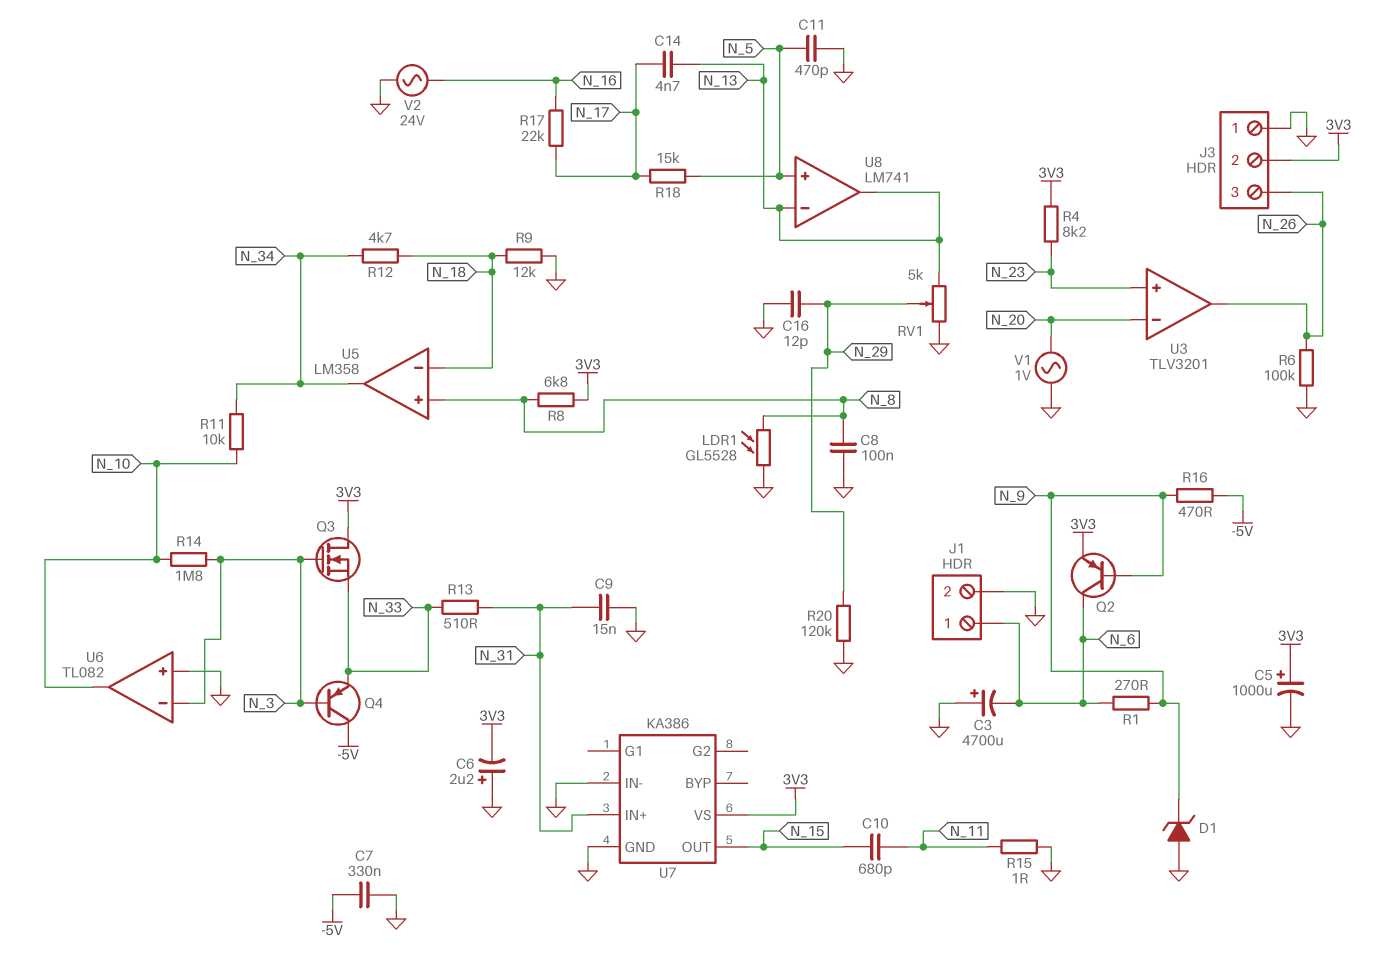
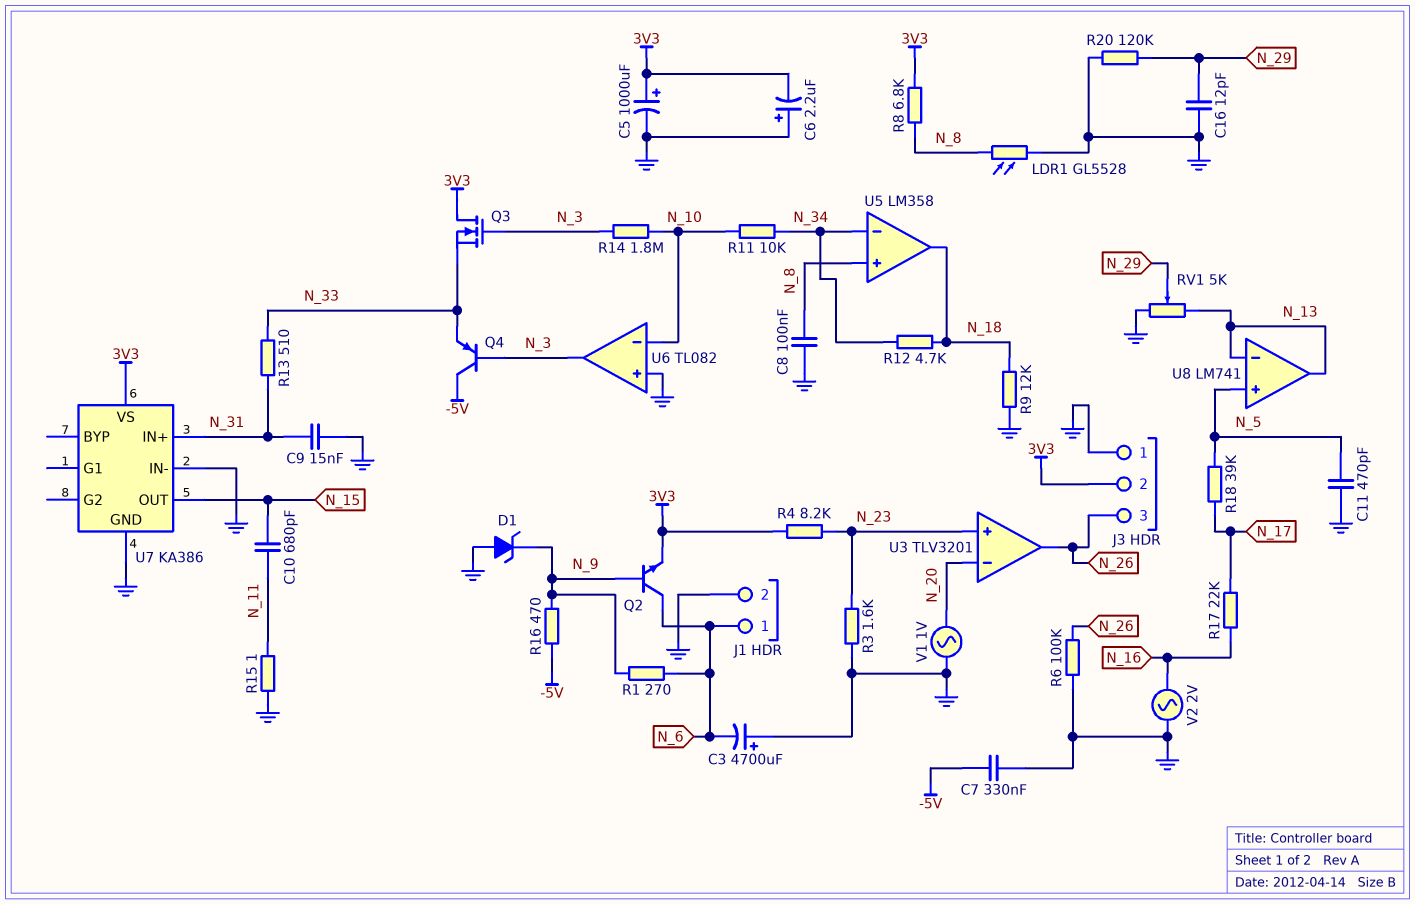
C14: 4.7nF (N_13, N_17) -> none
Q2: PNP (B N_9, C N_6, E 3V3) -> NPN (B N_9, C N_6, E 3V3)
R3: none -> 1.6k (GND, N_23)
R18: 15k (N_5, N_17) -> 39k (N_5, N_17)
U5 pin in-: N_18 -> N_34
U5 pin out: N_34 -> N_18
U6 pin in-: N_3 -> N_10
U6 pin out: N_10 -> N_3
V2: AC 24V (GND, N_16) -> AC 2V (GND, N_16)

